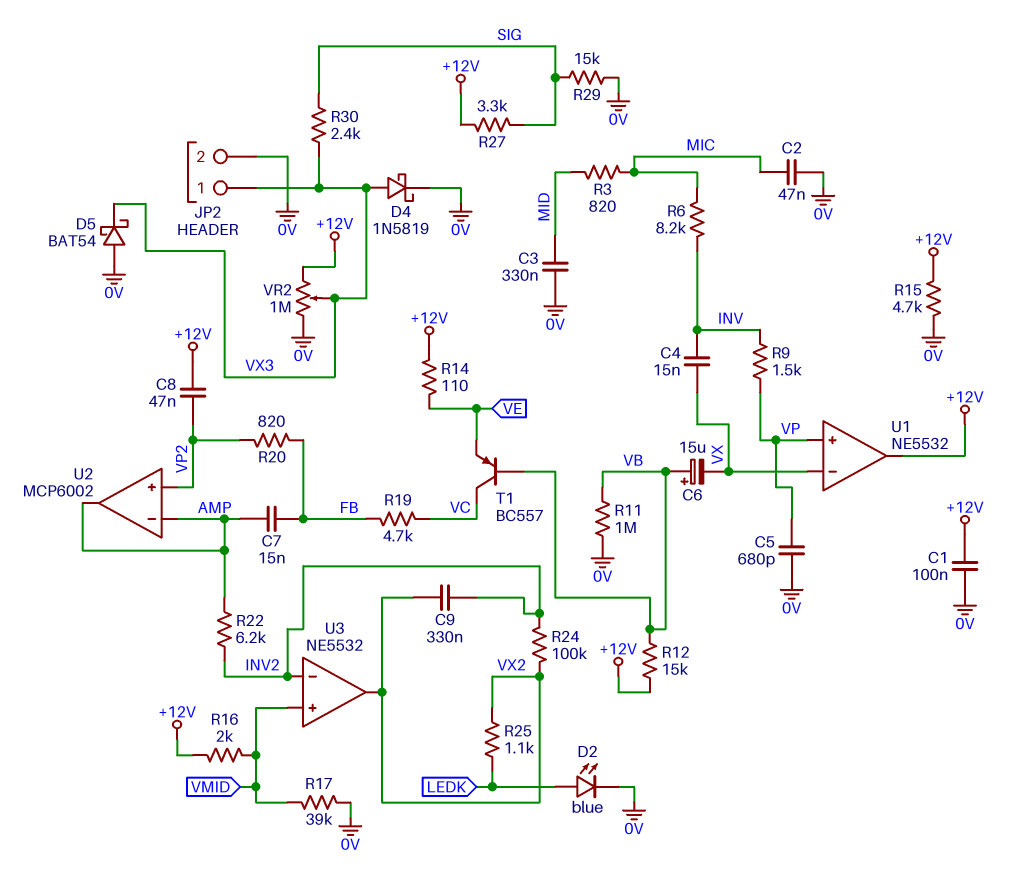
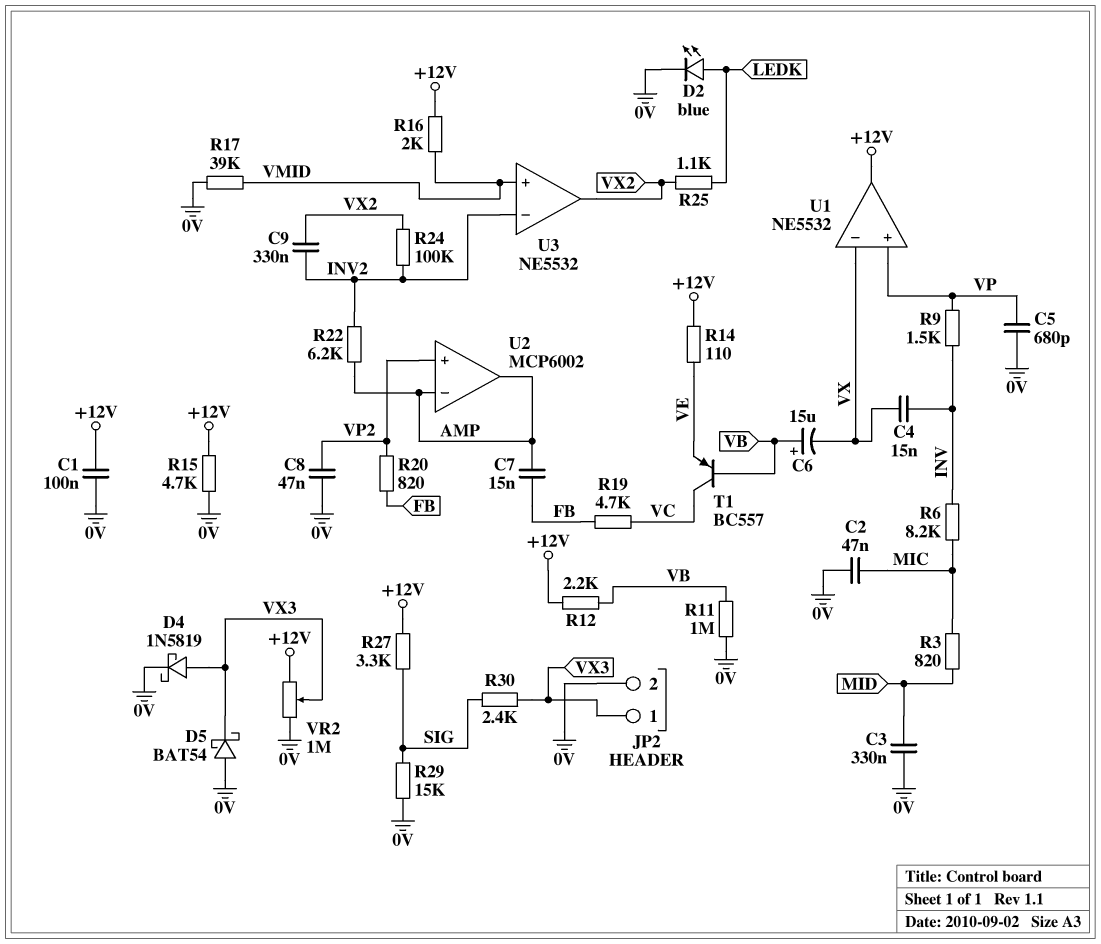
C8: 47nF (+12V, VP2) -> 47nF (0V, VP2)
R12: 15k (+12V, VB) -> 2.2k (+12V, VB)

